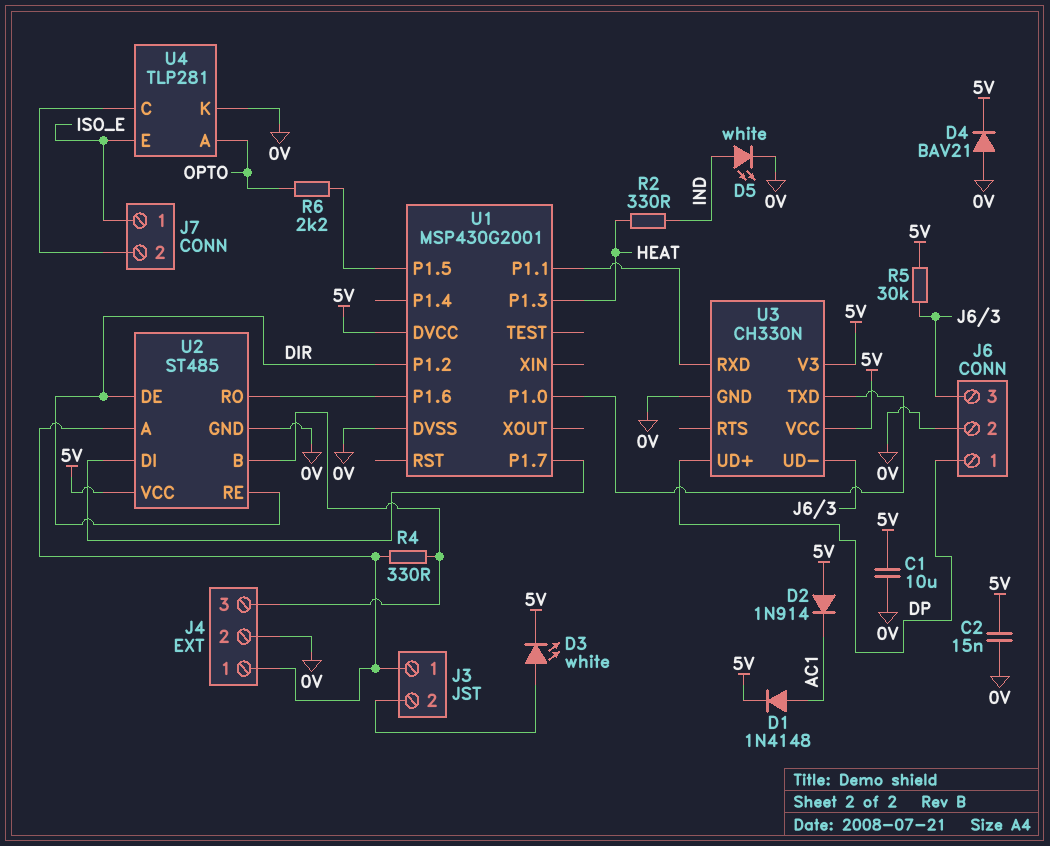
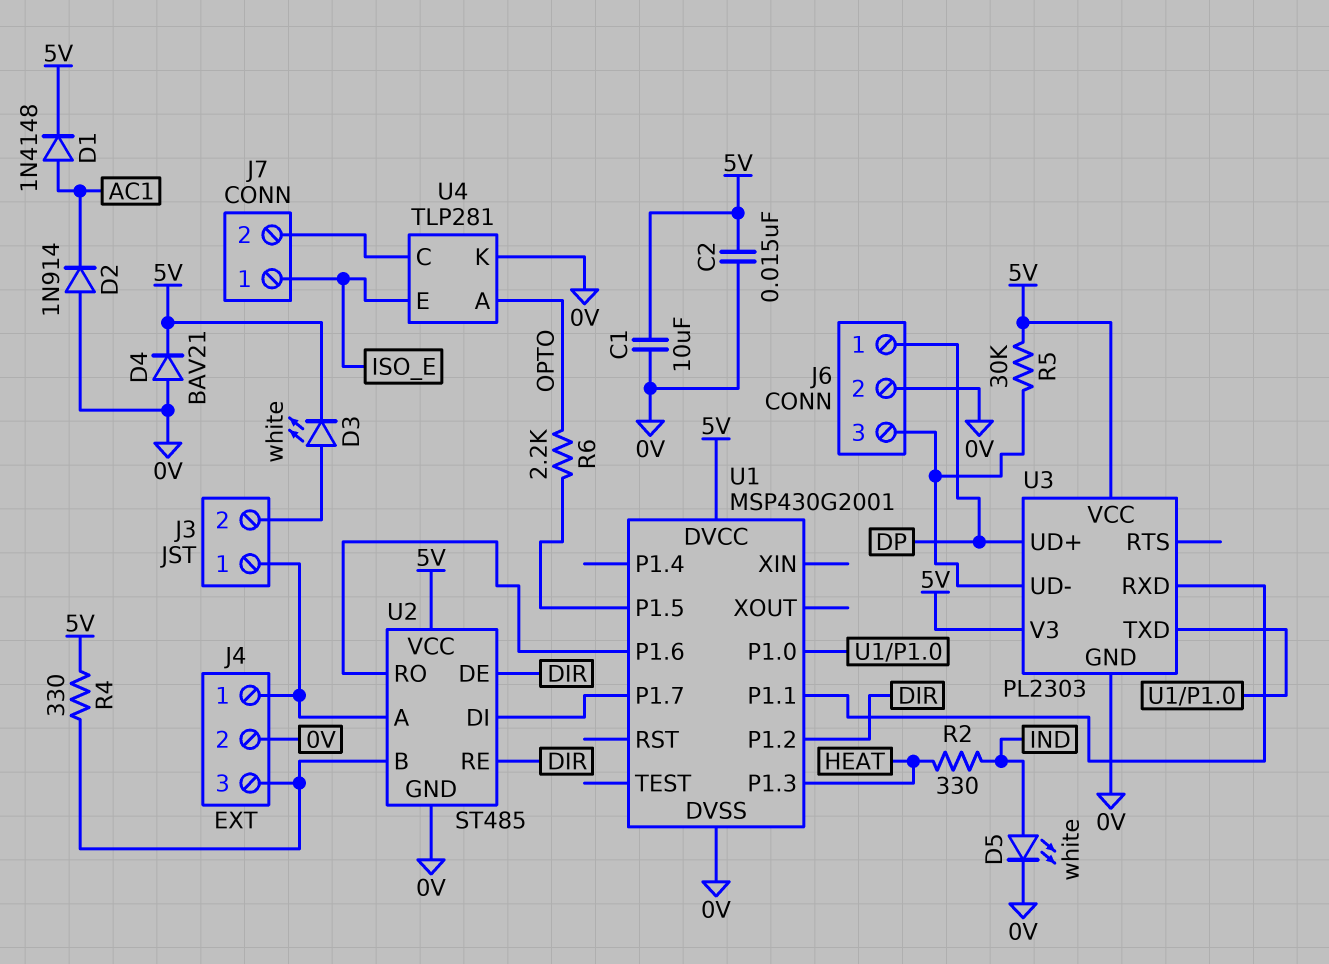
D2: diode 1N914 (A 5V, K AC1) -> diode 1N914 (A 0V, K AC1)
R4: 330 (J3/1, J4/3) -> 330 (5V, J4/3)
U3: CH330N -> PL2303

